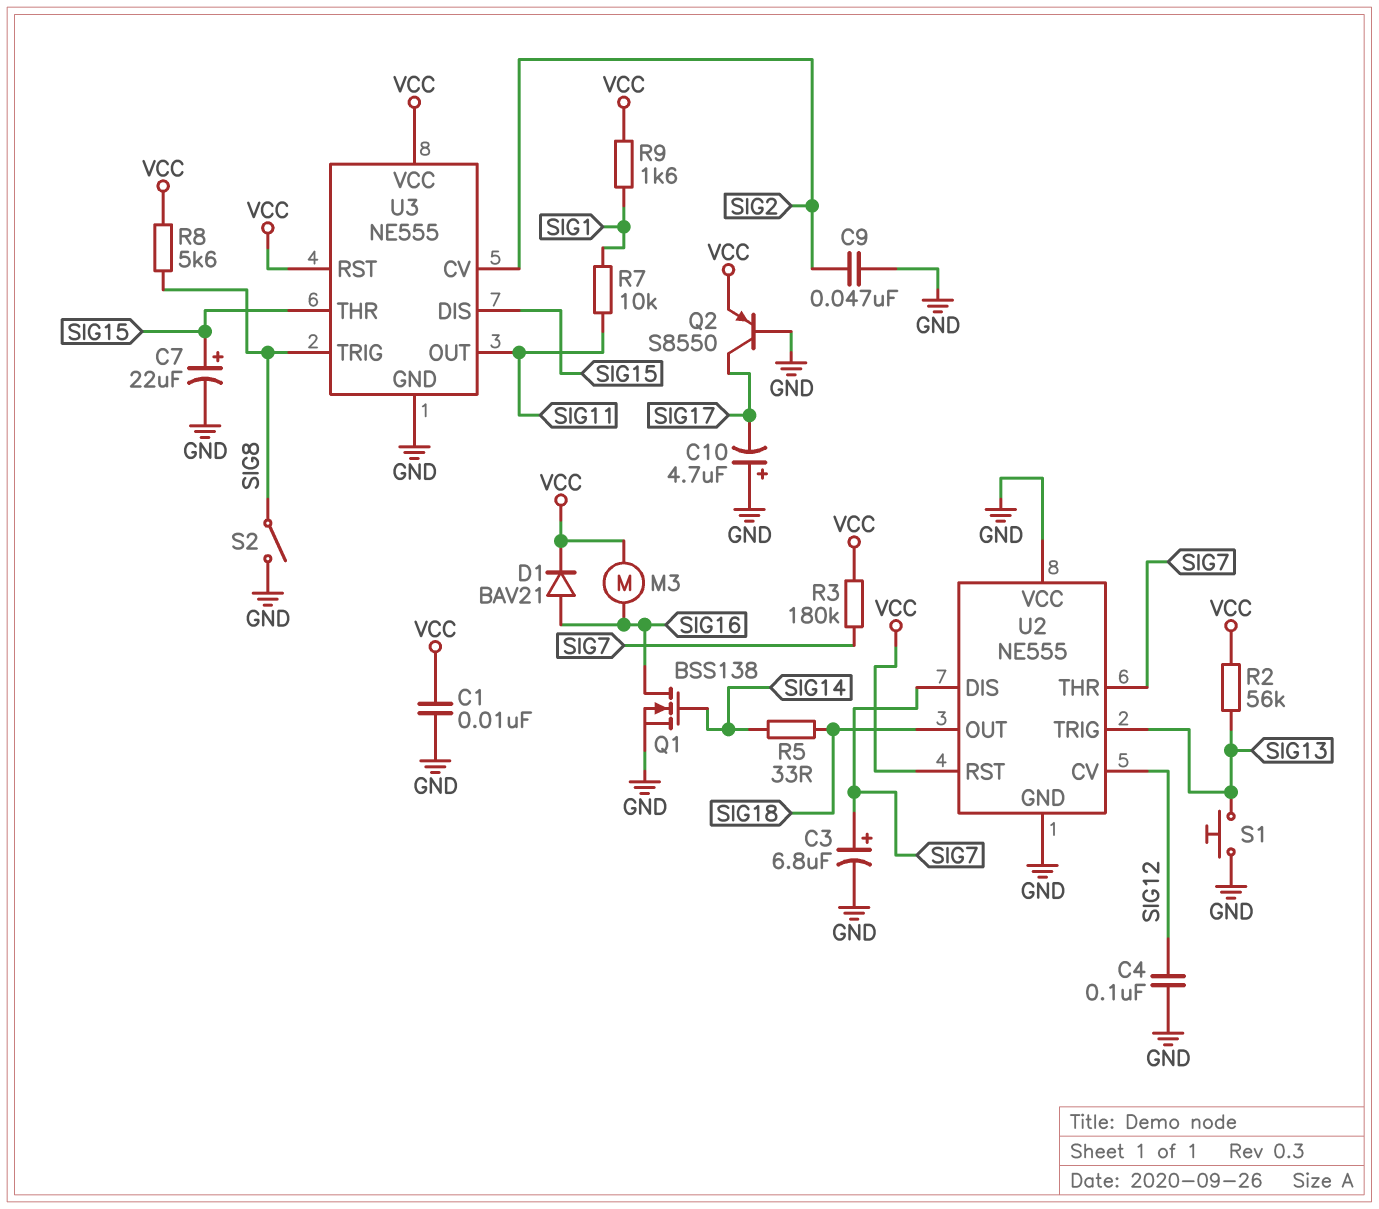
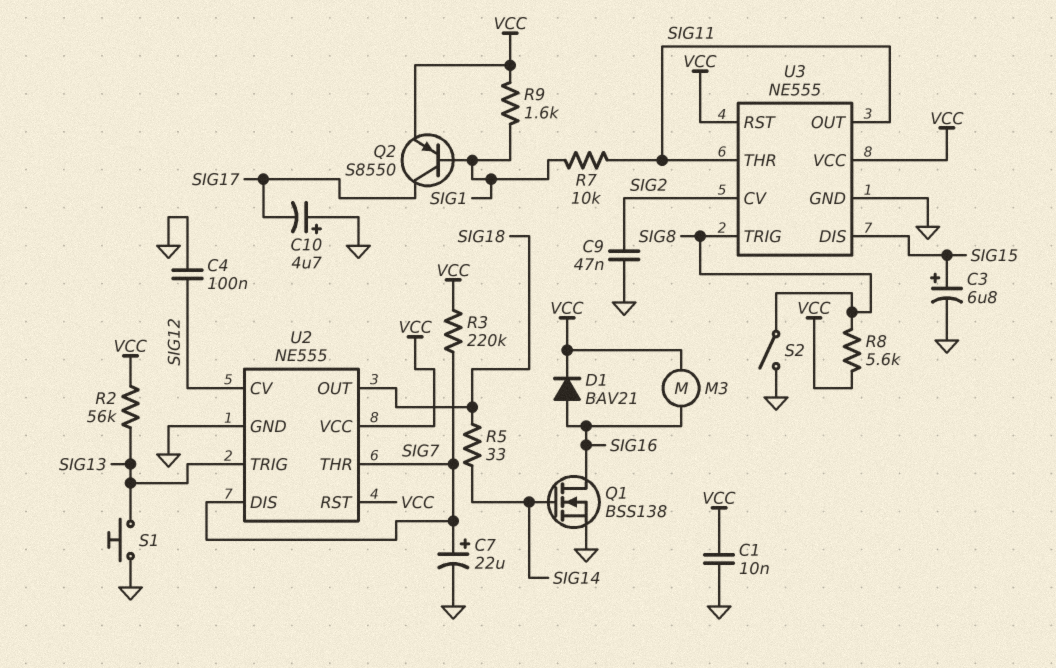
C3: 6.8uF (plus SIG7, minus GND) -> 6.8uF (plus SIG15, minus GND)
C7: 22uF (plus SIG15, minus GND) -> 22uF (plus SIG7, minus GND)
Q2: PNP S8550 (B GND, C SIG17, E VCC) -> PNP S8550 (B SIG1, C SIG17, E VCC)
R3: 180k (SIG7, VCC) -> 220k (SIG7, VCC)
U2 pin VCC: GND -> VCC
U3 pin THR: SIG15 -> SIG11

